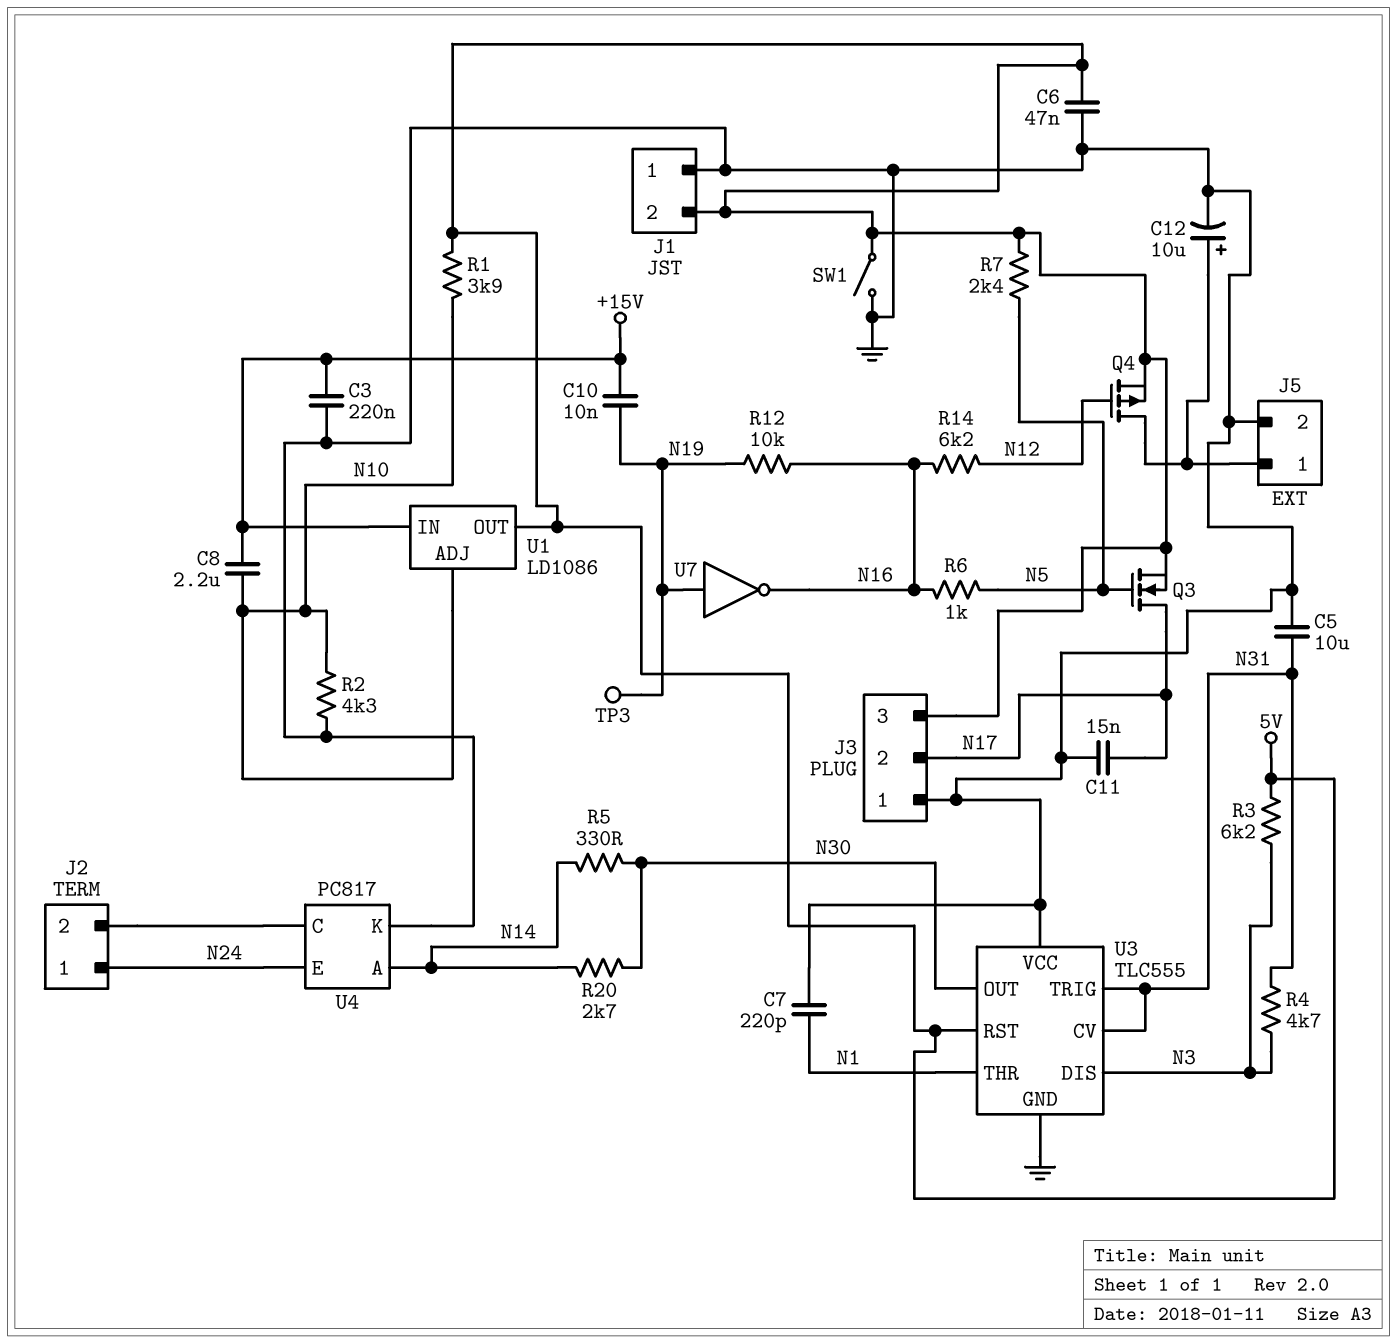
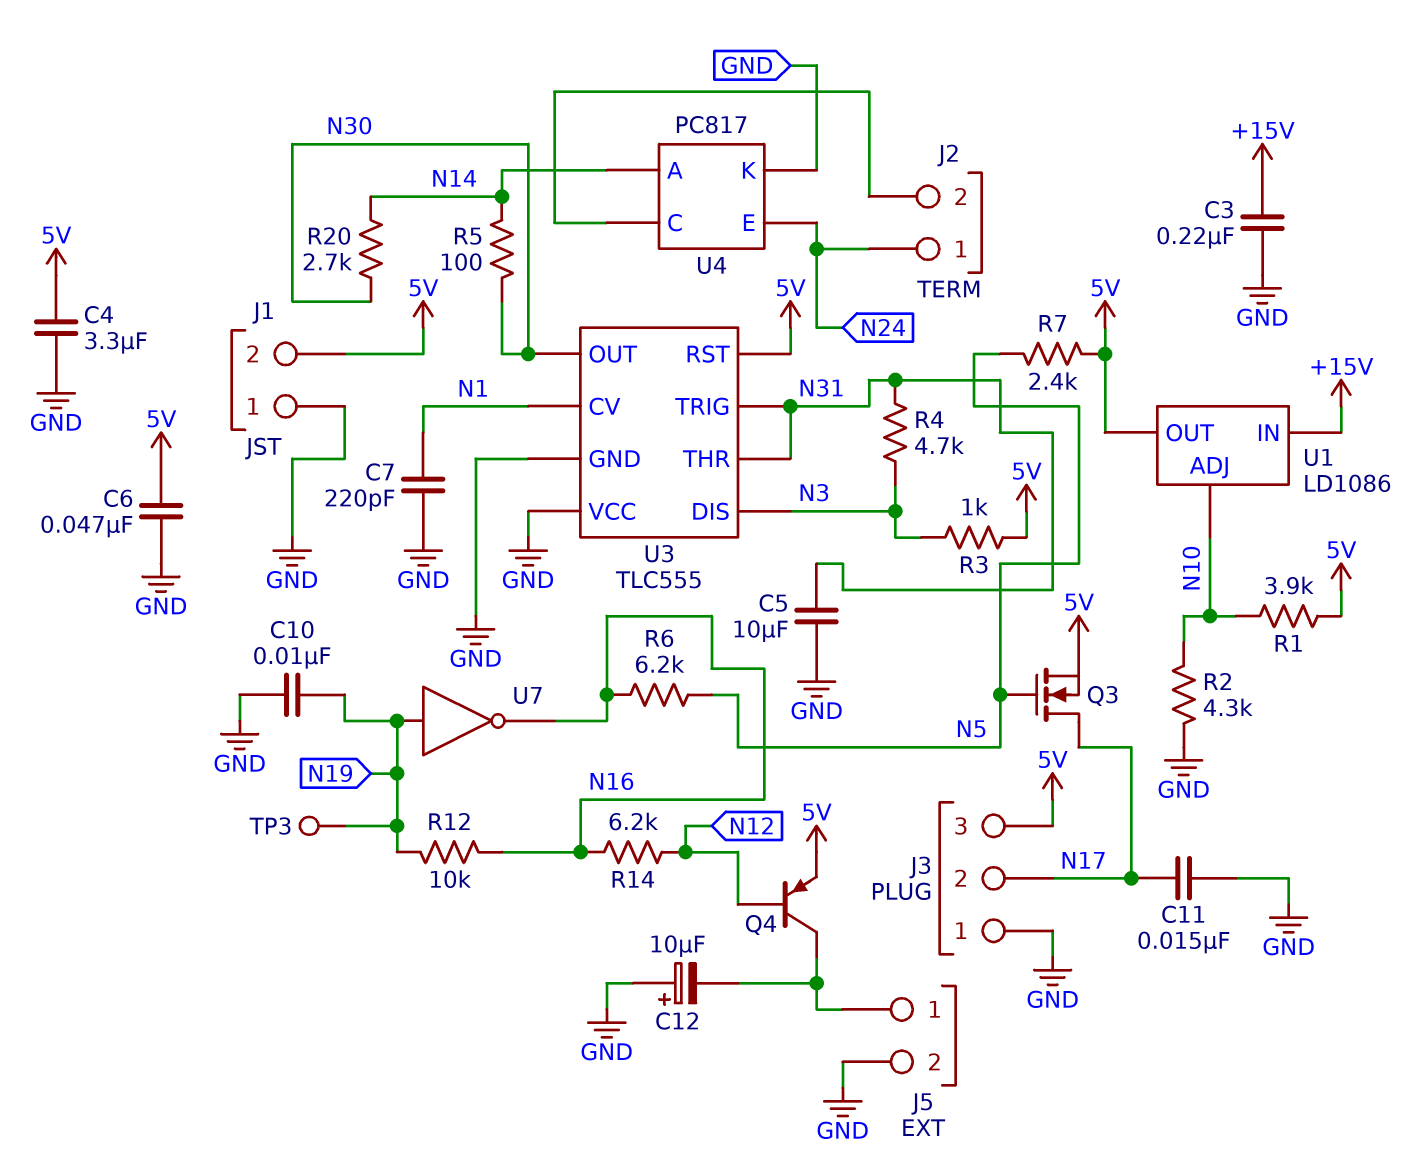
C4: none -> 3.3uF (5V, GND)
C8: 2.2uF (+15V, N10) -> none
C10: 10nF (+15V, N19) -> 10nF (GND, N19)
C12: 10uF (plus J5/1, minus GND) -> 10uF (plus GND, minus J5/1)
Q4: PMOS (G N12, D J5/1, S 5V) -> PNP (B N12, C J5/1, E 5V)
R3: 6.2k (5V, N3) -> 1k (5V, N3)
R5: 330 (N14, N30) -> 100 (N14, N30)
R6: 1k (N5, N16) -> 6.2k (N5, N16)
SW1: switch (5V, GND) -> none
U3 pin CV: N31 -> N1
U3 pin THR: N1 -> N31

